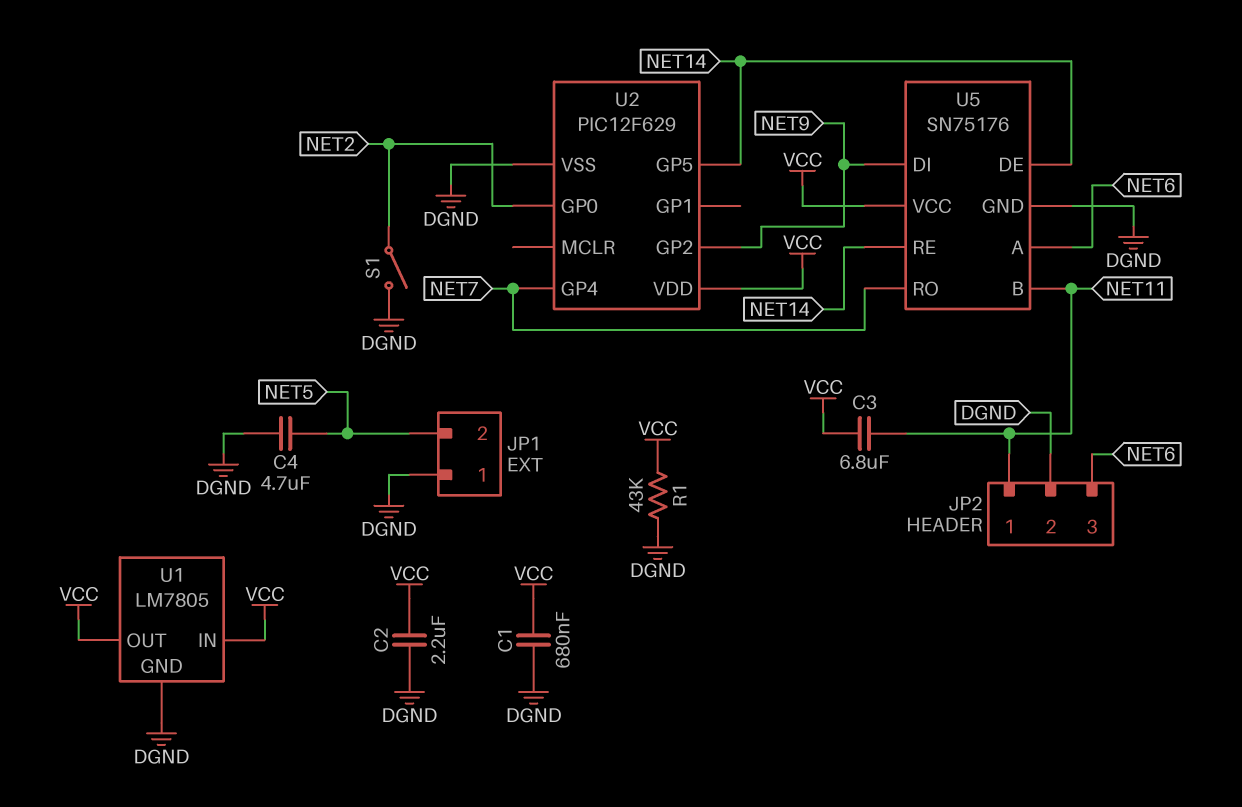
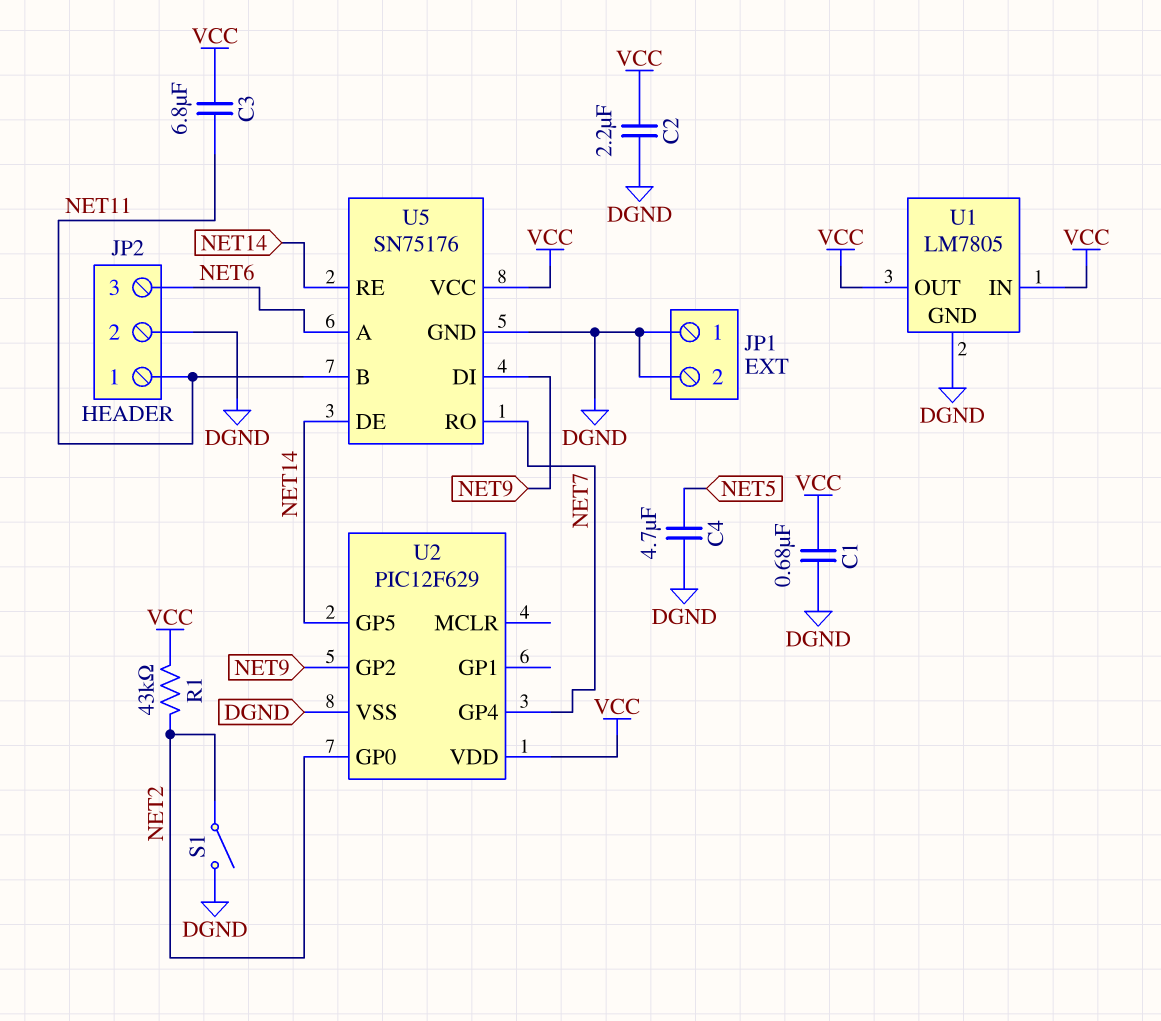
JP1 pin 2: NET5 -> DGND
R1: 43k (DGND, VCC) -> 43k (NET2, VCC)

